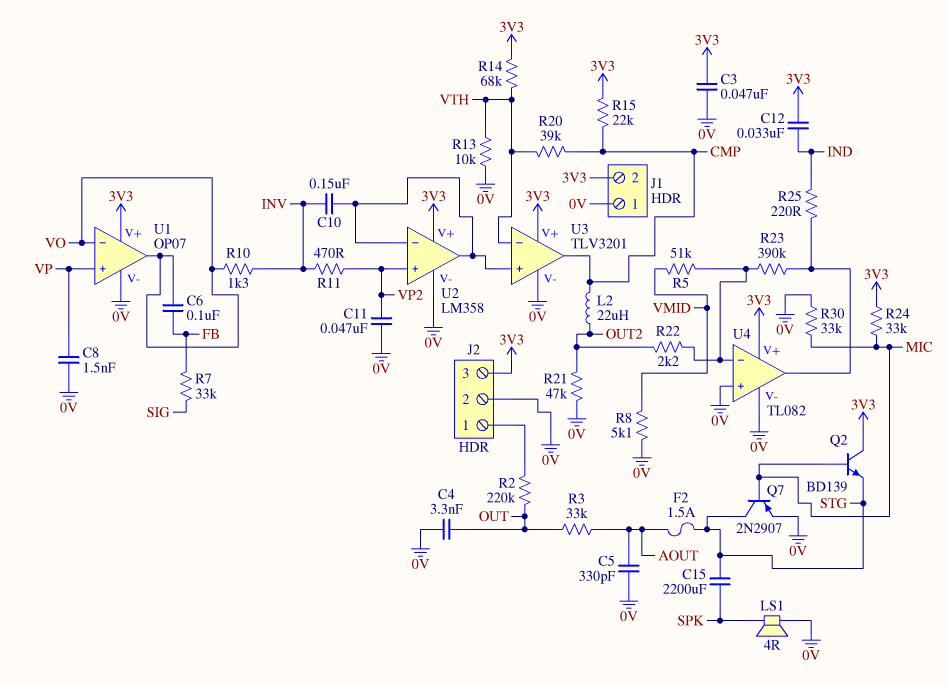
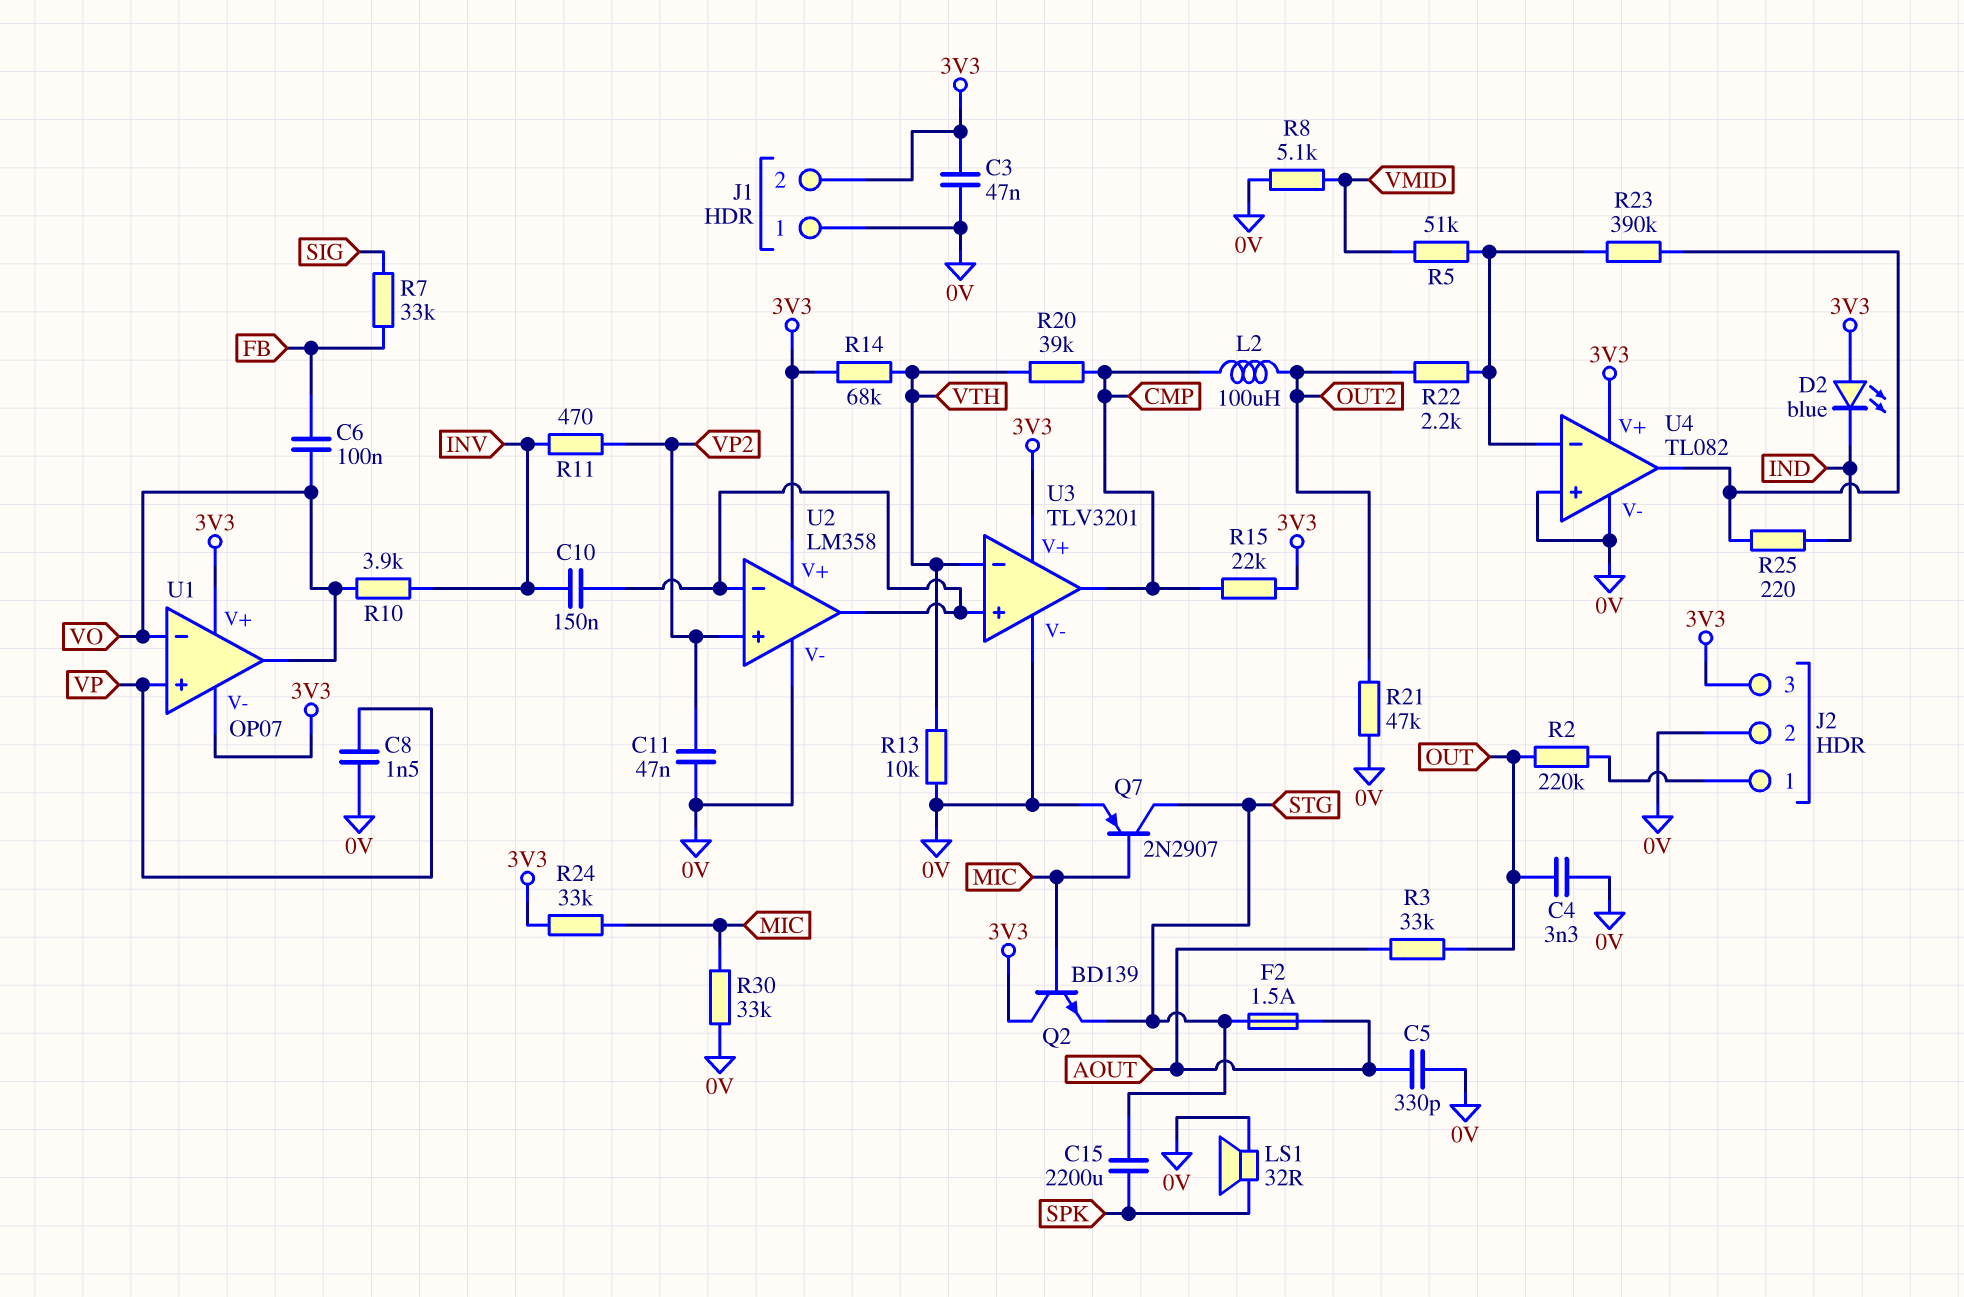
C12: 33nF (3V3, IND) -> none
D2: none -> LED blue (A 3V3, K IND)
L2: 22uH (CMP, OUT2) -> 100uH (CMP, OUT2)
LS1: speaker 4R (0V, SPK) -> speaker 32R (0V, SPK)
R10: 1.3k (INV, VO) -> 3.9k (INV, VO)
U1 pin V-: 0V -> 3V3

